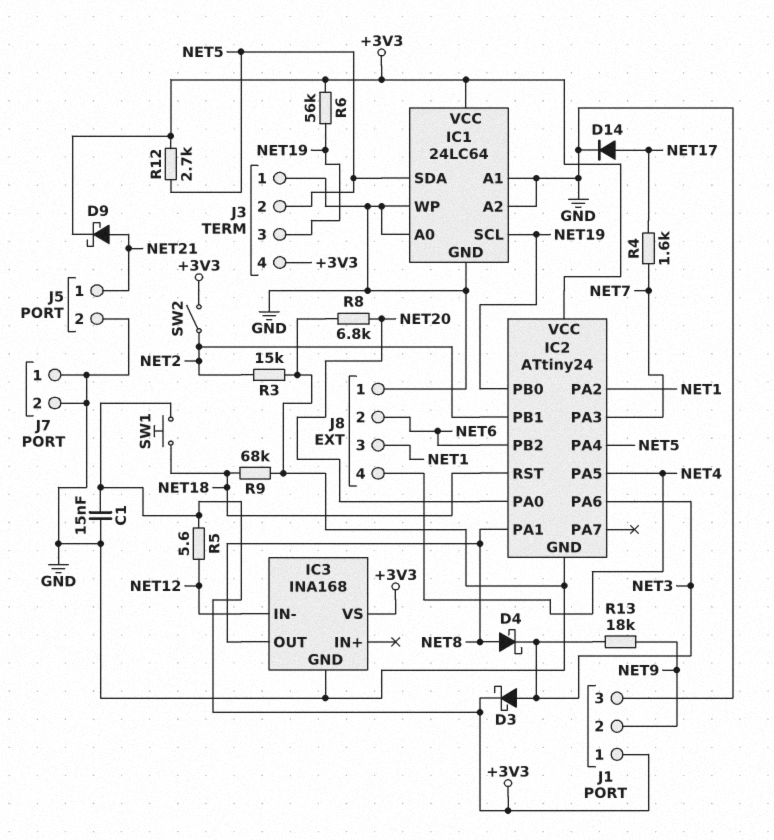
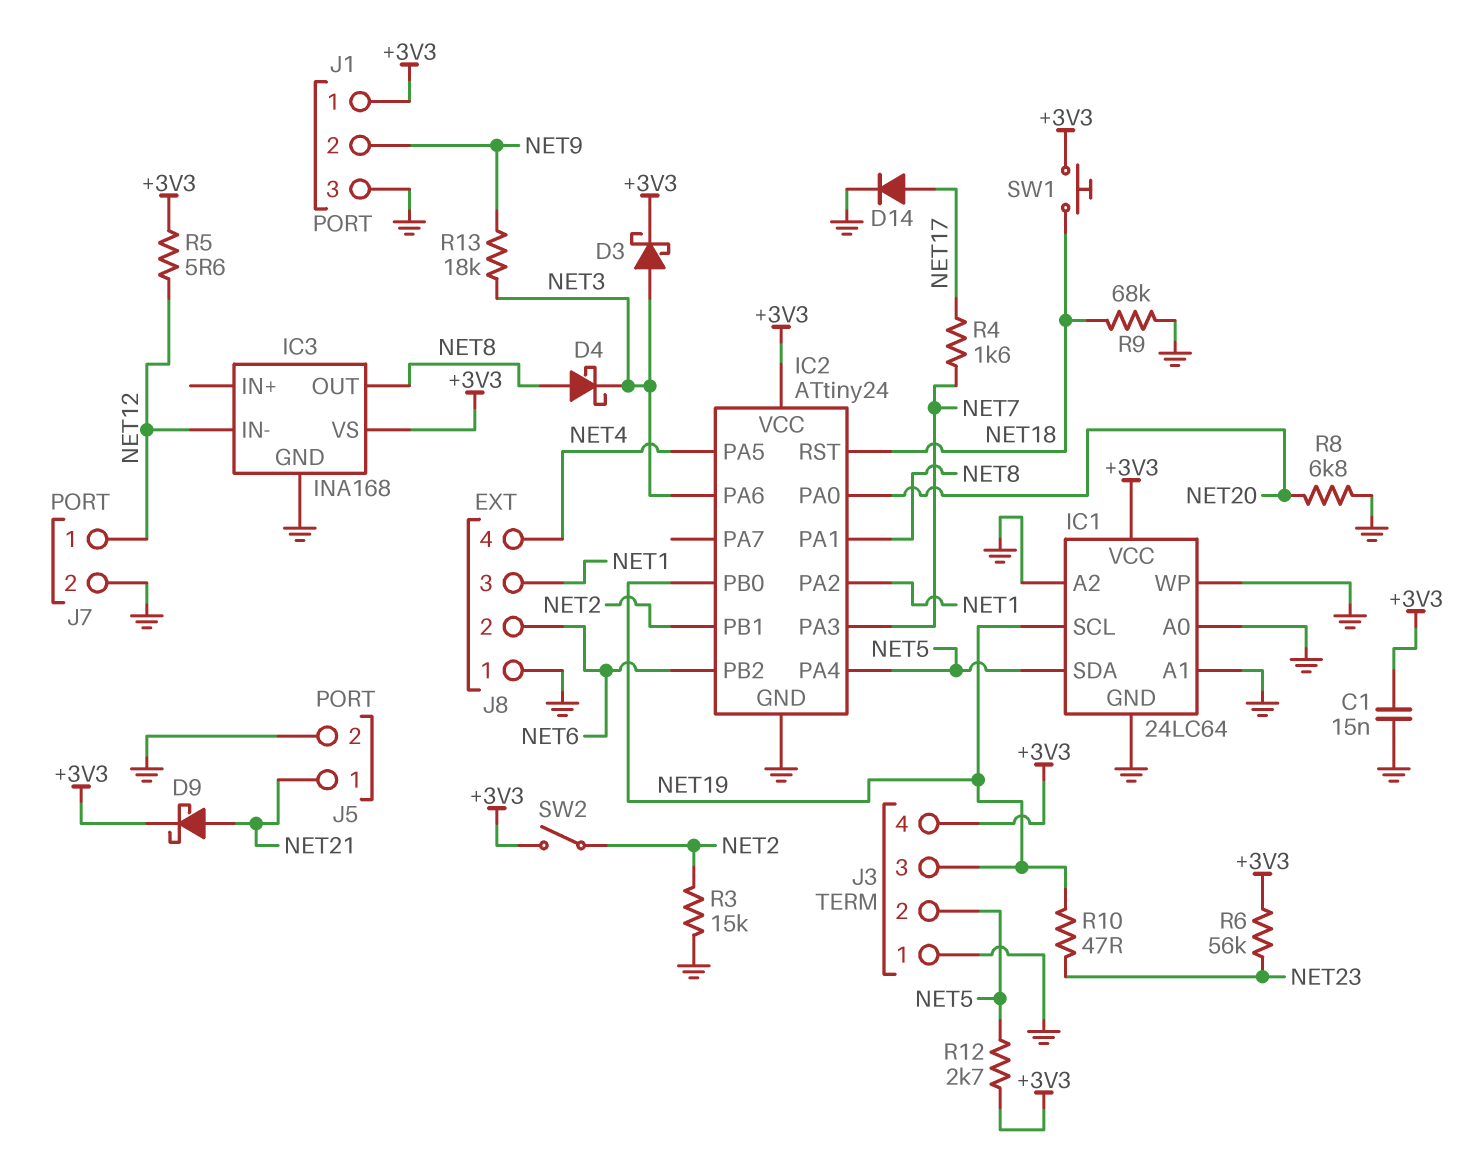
J7 pin 1: GND -> NET12
R6: 56k (+3V3, NET19) -> 56k (+3V3, NET23)
R10: none -> 47 (NET19, NET23)

